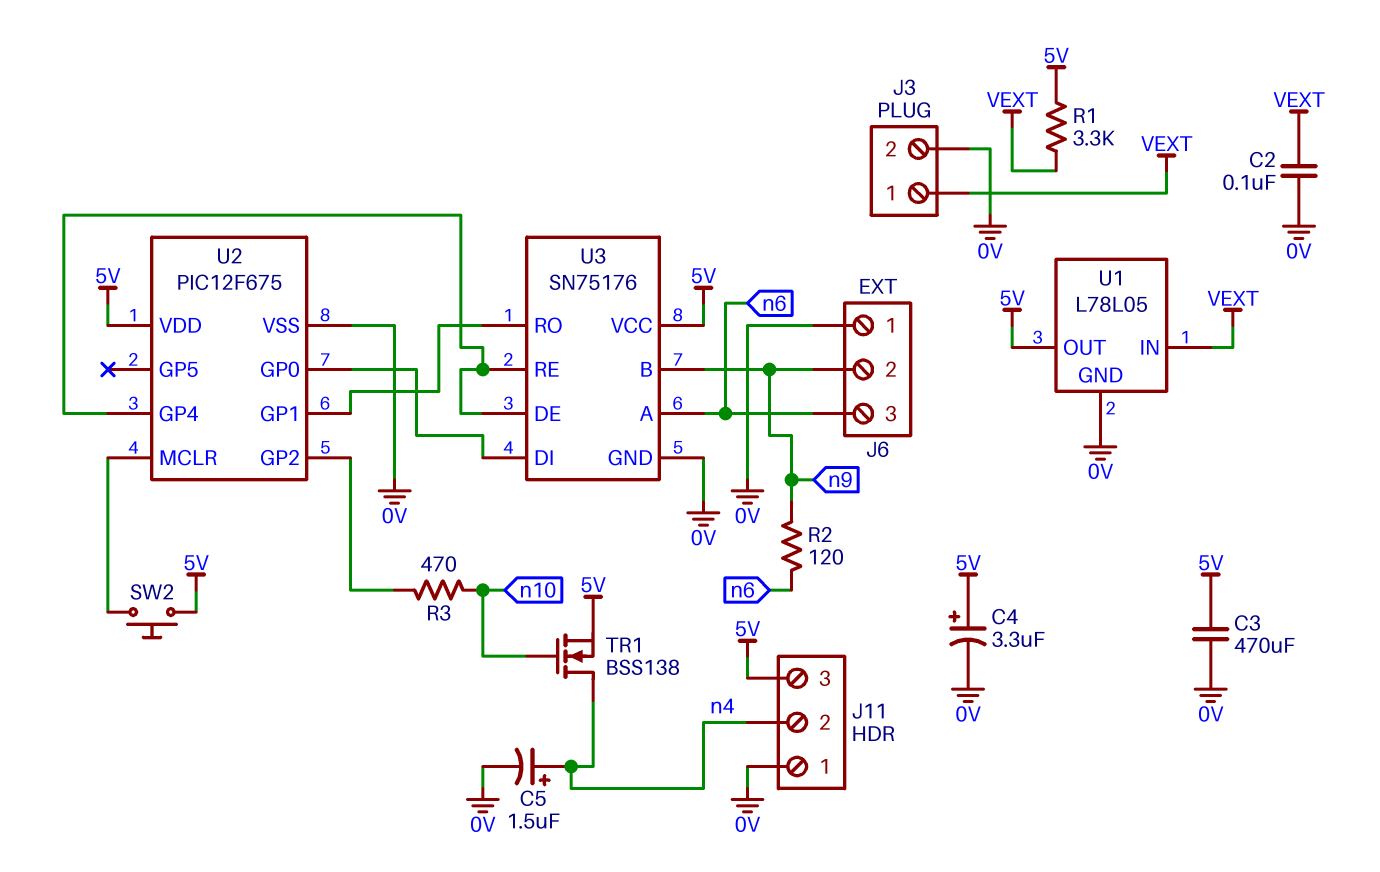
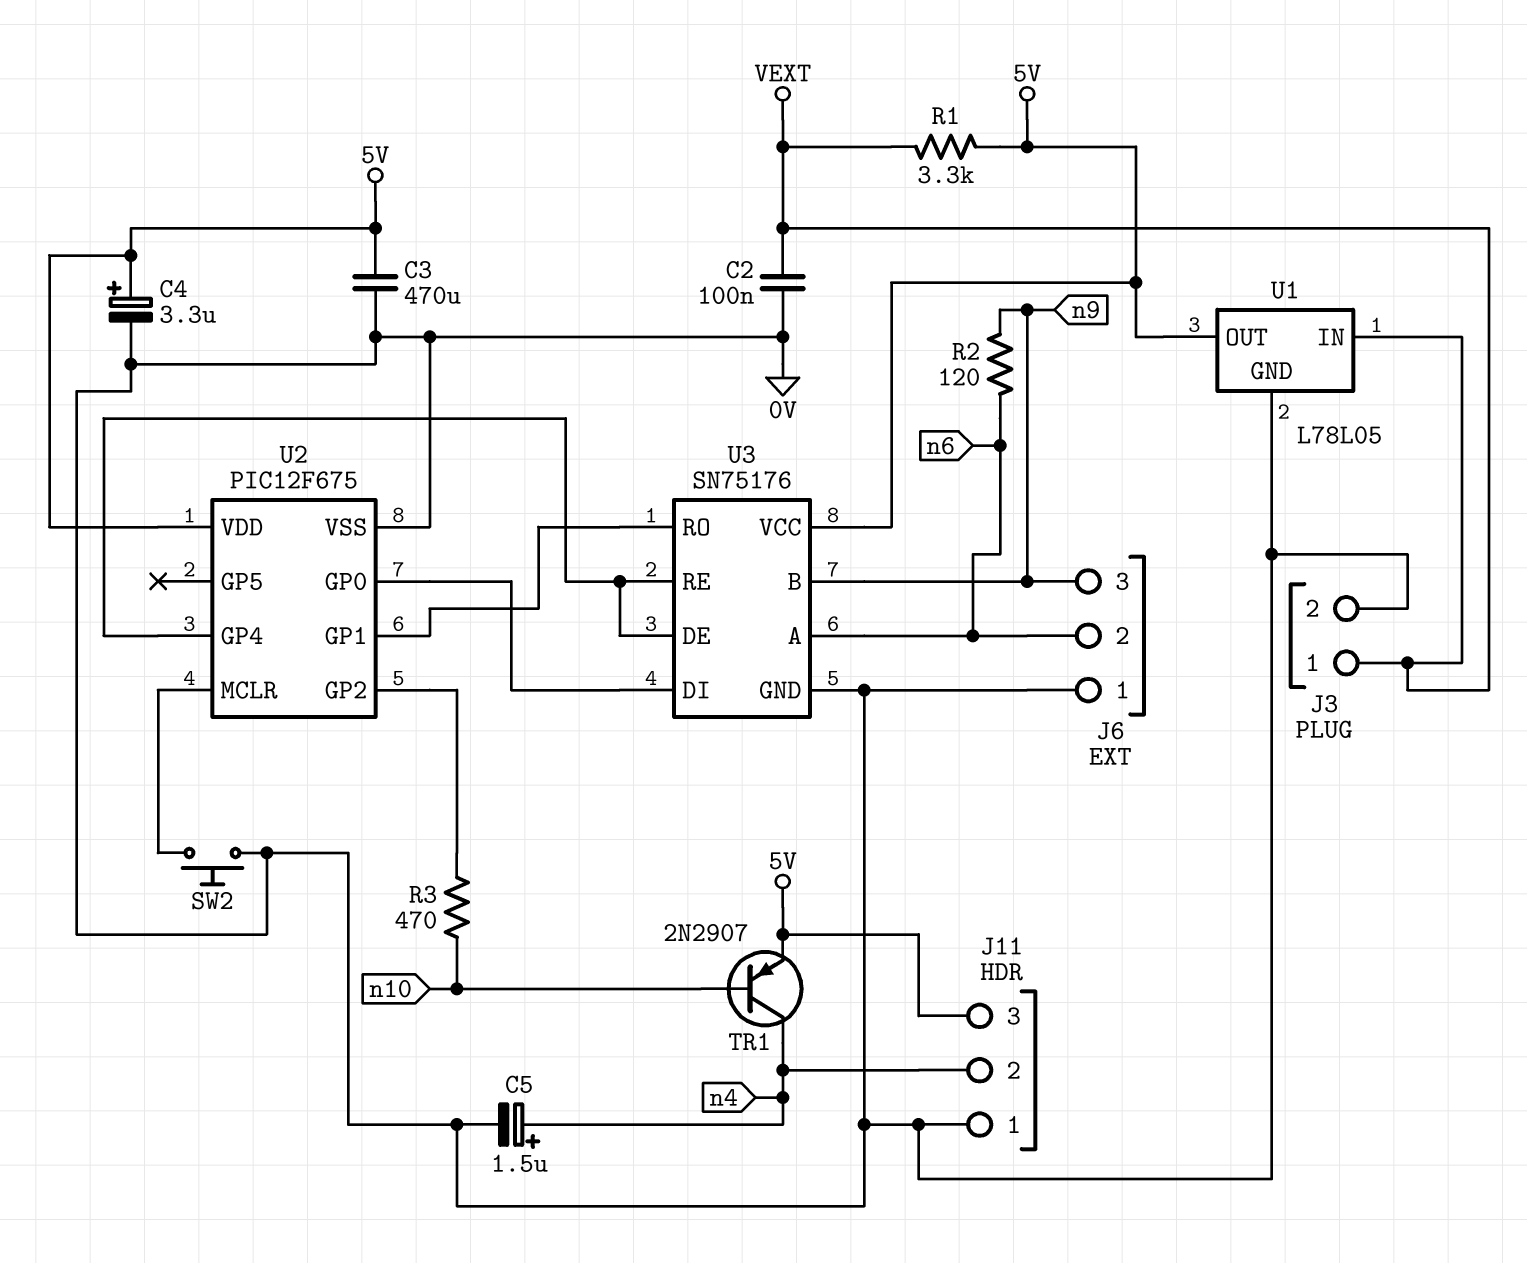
J6 pin 2: n9 -> n6
J6 pin 3: n6 -> n9
SW2: button (5V, U2/MCLR) -> button (0V, U2/MCLR)
TR1: NMOS BSS138 (G n10, D n4, S 5V) -> PNP 2N2907 (B n10, C n4, E 5V)

